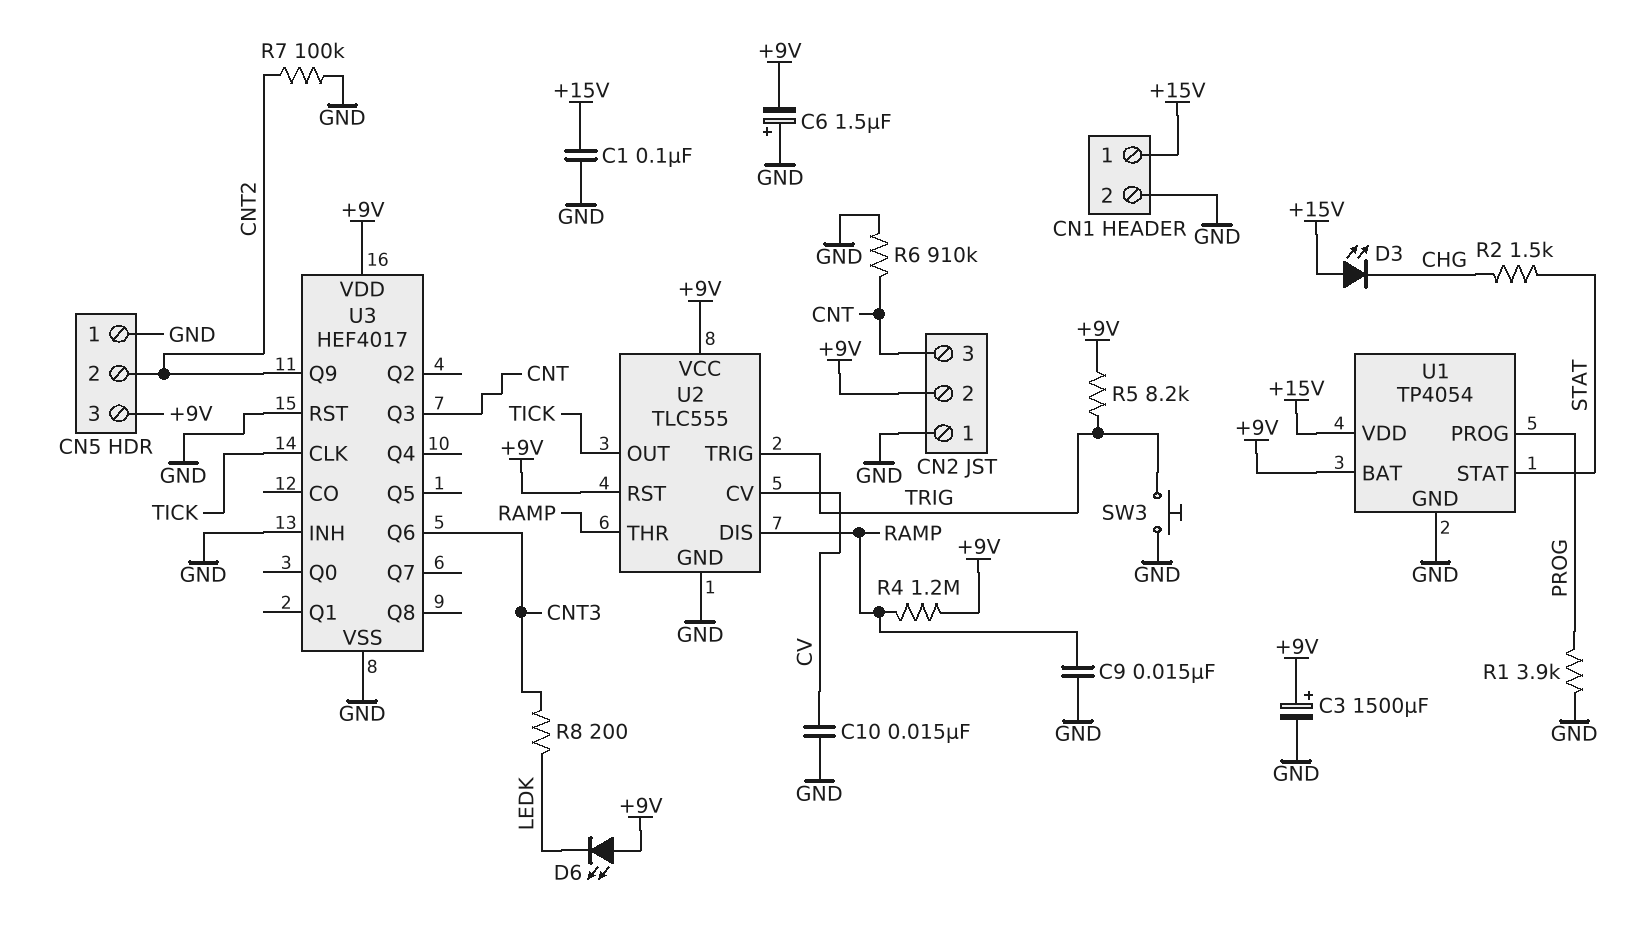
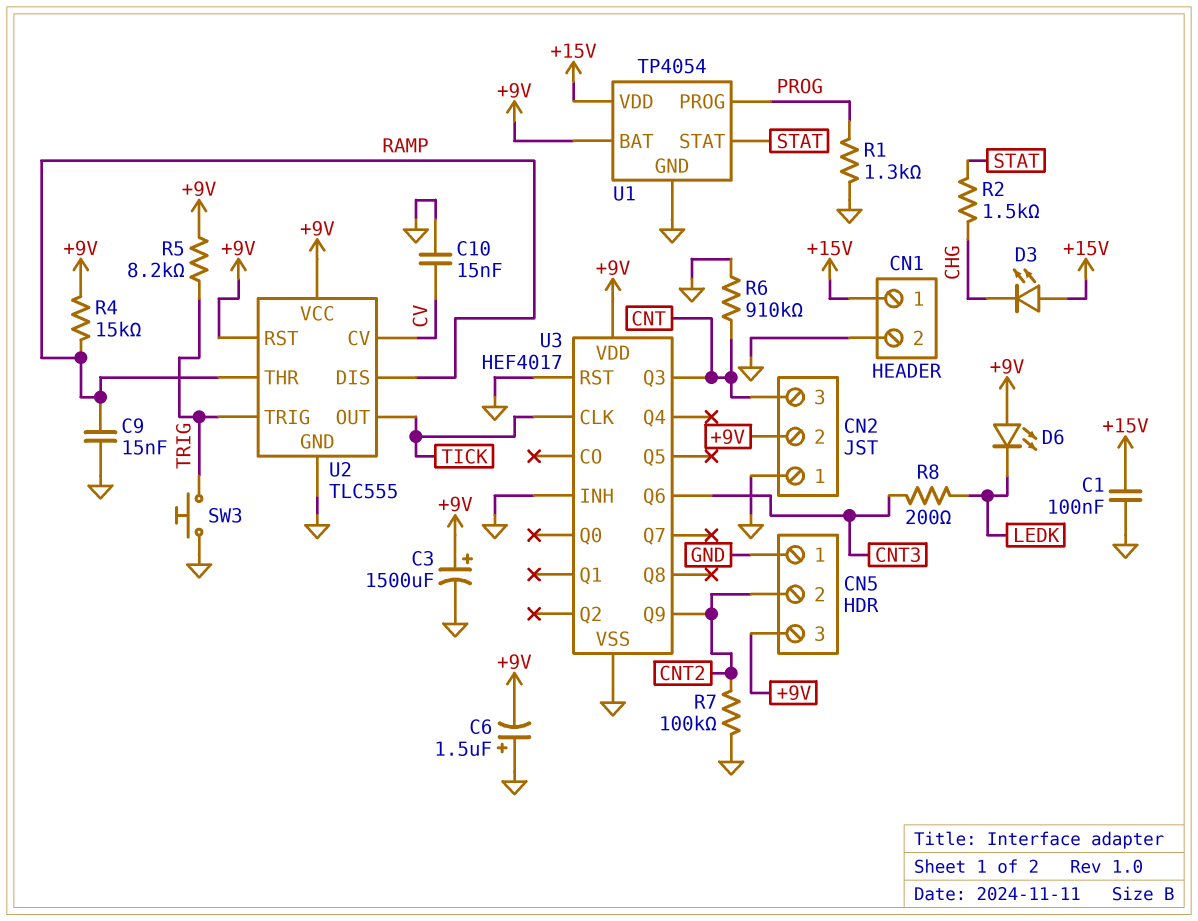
R1: 3.9k (GND, PROG) -> 1.3k (GND, PROG)
R4: 1.2M (+9V, RAMP) -> 15k (+9V, RAMP)

